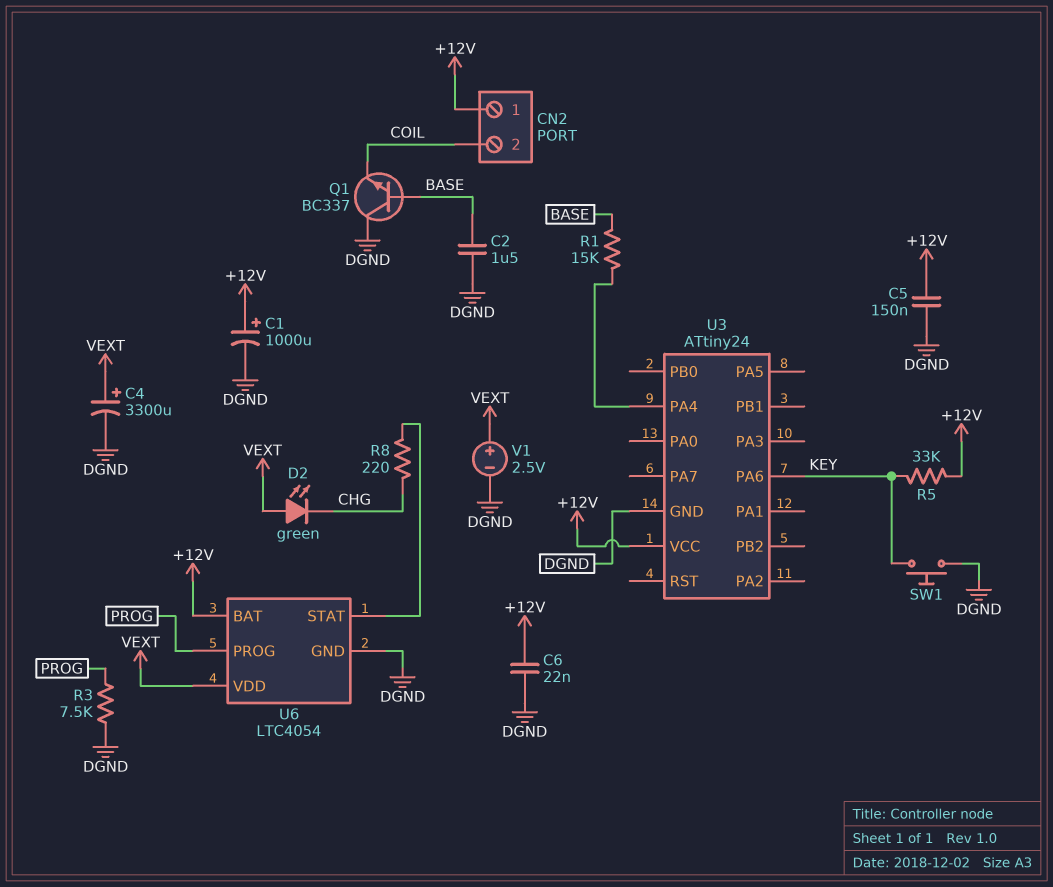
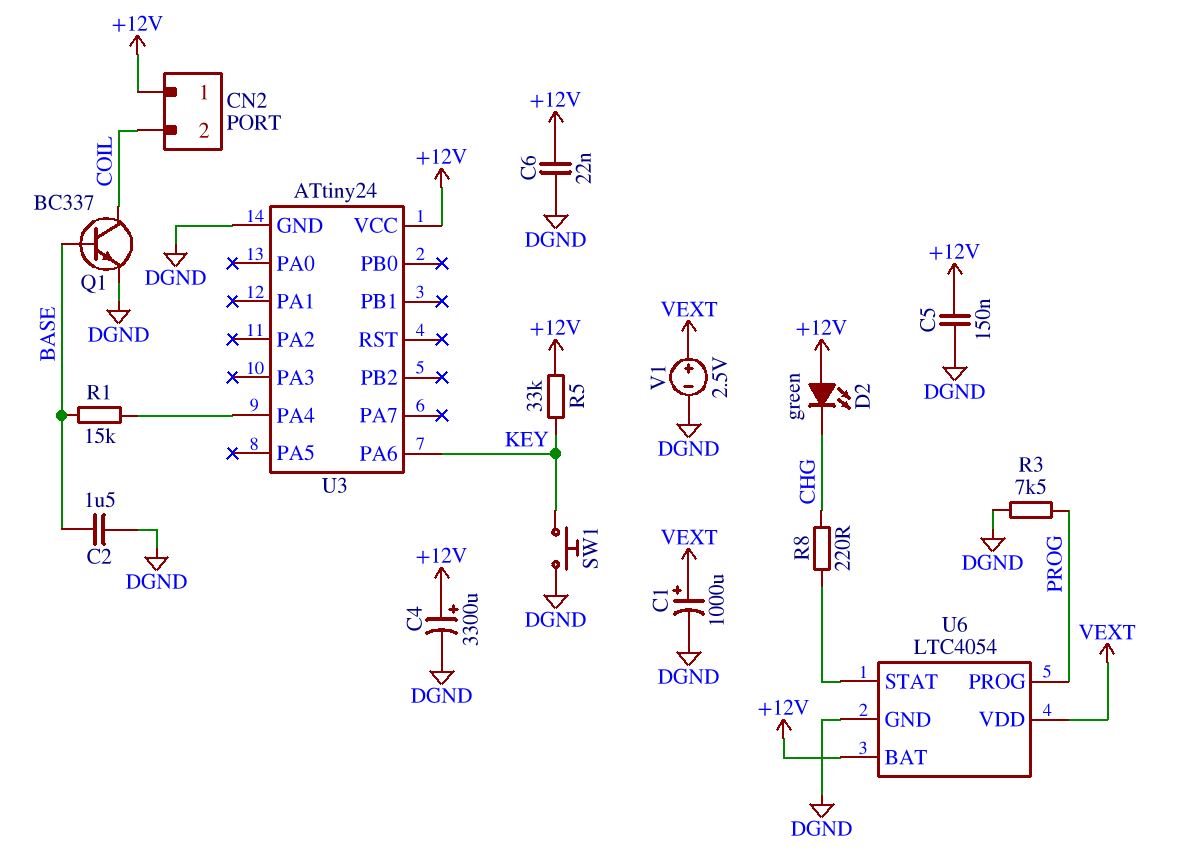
C1: 1000uF (plus +12V, minus DGND) -> 1000uF (plus VEXT, minus DGND)
C4: 3300uF (plus VEXT, minus DGND) -> 3300uF (plus +12V, minus DGND)
D2: LED green (A VEXT, K CHG) -> LED green (A +12V, K CHG)
Q1: NPN BC337 (B BASE, C DGND, E COIL) -> NPN BC337 (B BASE, C COIL, E DGND)

